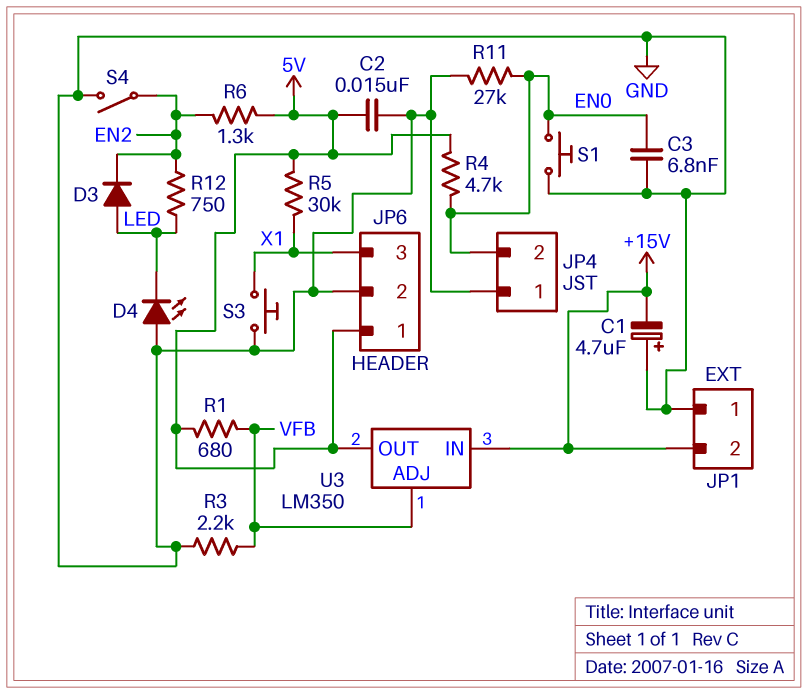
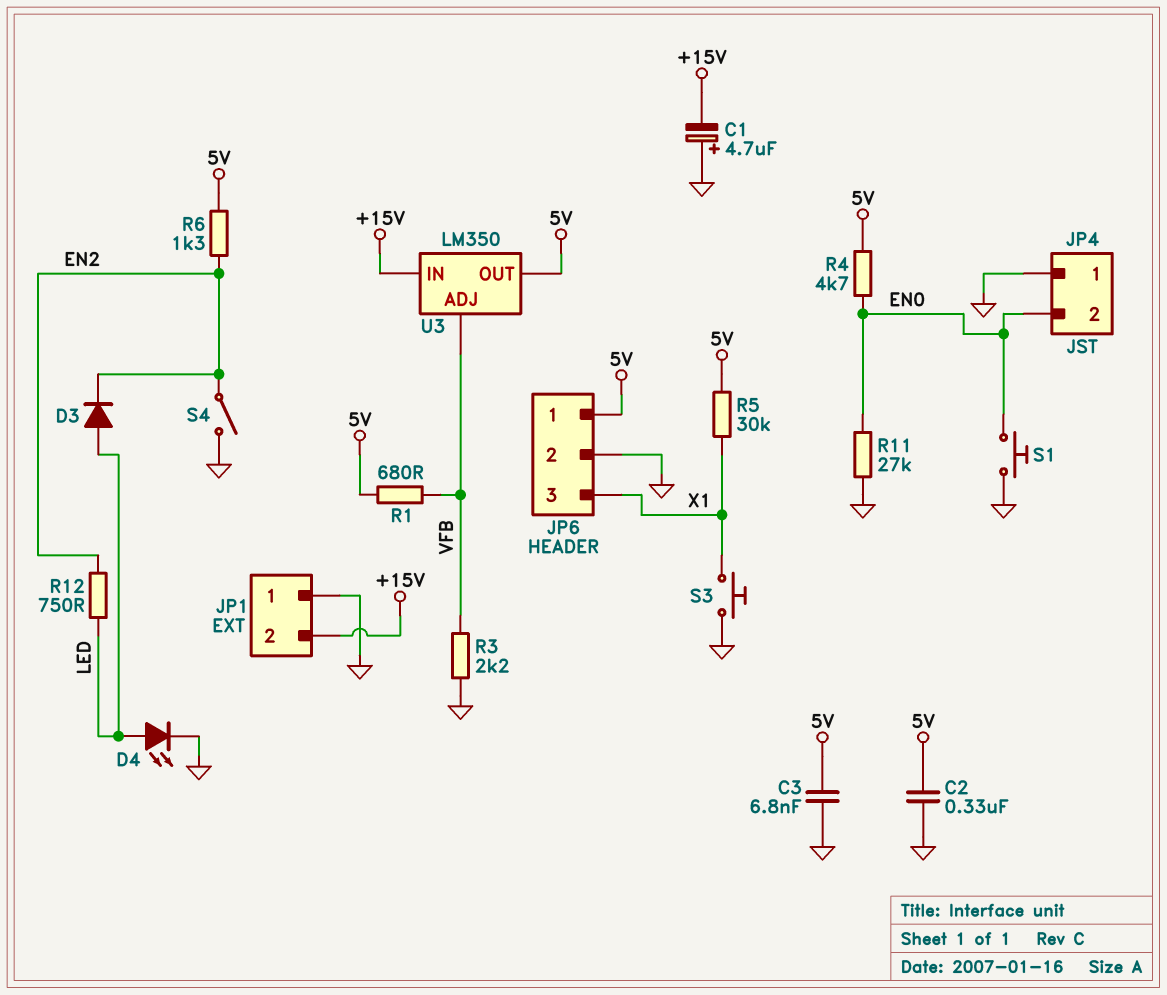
C2: 15nF (5V, GND) -> 330nF (5V, GND)
C3: 6.8nF (EN0, GND) -> 6.8nF (5V, GND)
D4: LED (A GND, K LED) -> LED (A LED, K GND)

